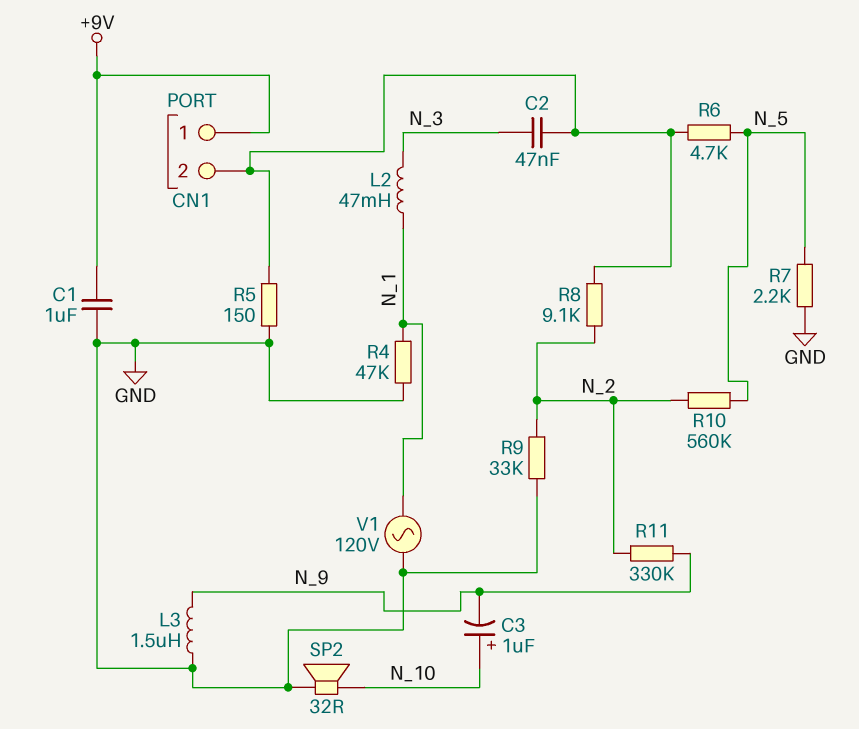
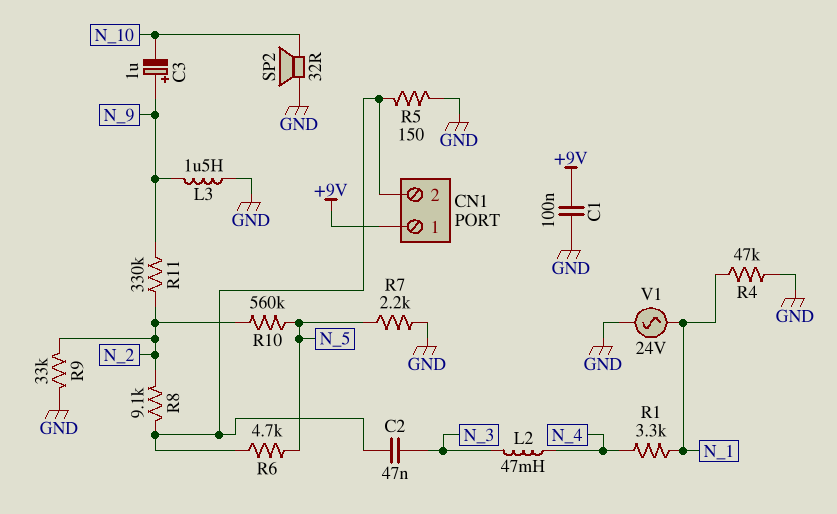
C1: 1uF (+9V, GND) -> 100nF (+9V, GND)
C3: 1uF (plus N_10, minus N_9) -> 1uF (plus N_9, minus N_10)
L2: 47mH (N_1, N_3) -> 47mH (N_3, N_4)
R1: none -> 3.3k (N_1, N_4)
V1: AC 120V (GND, N_1) -> AC 24V (GND, N_1)

